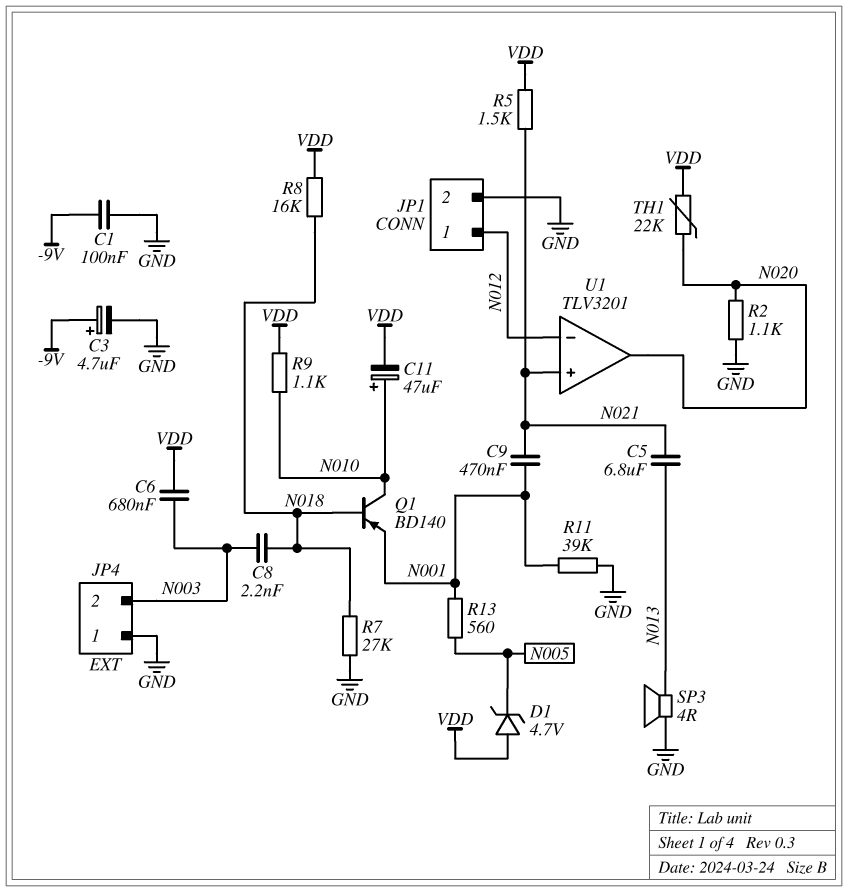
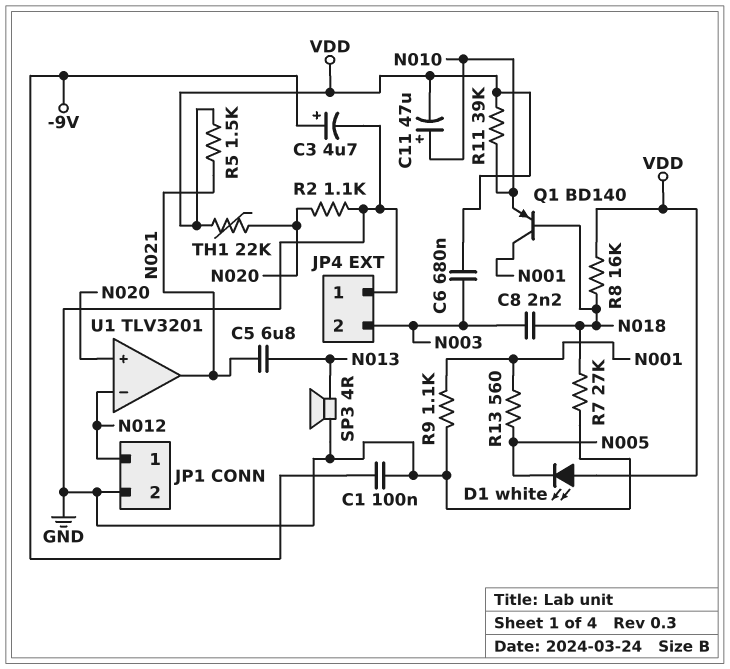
C9: 470nF (N001, N021) -> none
D1: zener 4.7V (A VDD, K N005) -> LED white (A VDD, K N005)
Q1: PNP BD140 (B N018, C N010, E N001) -> PNP BD140 (B N018, C N001, E N010)
R9: 1.1k (N010, VDD) -> 1.1k (GND, N001)
R11: 39k (GND, N001) -> 39k (N010, VDD)
U1 pin in+: N021 -> N020
U1 pin out: N020 -> N021

